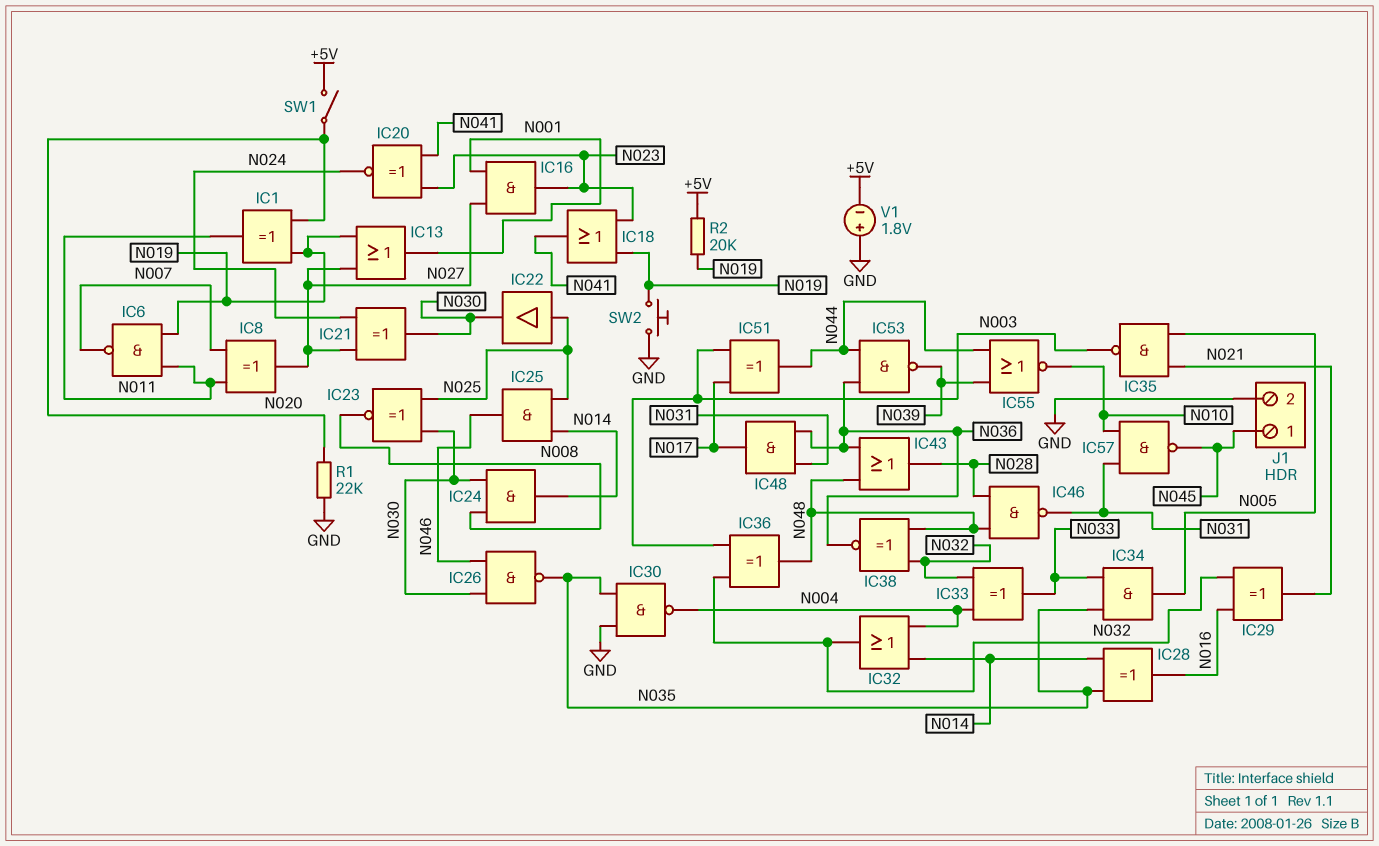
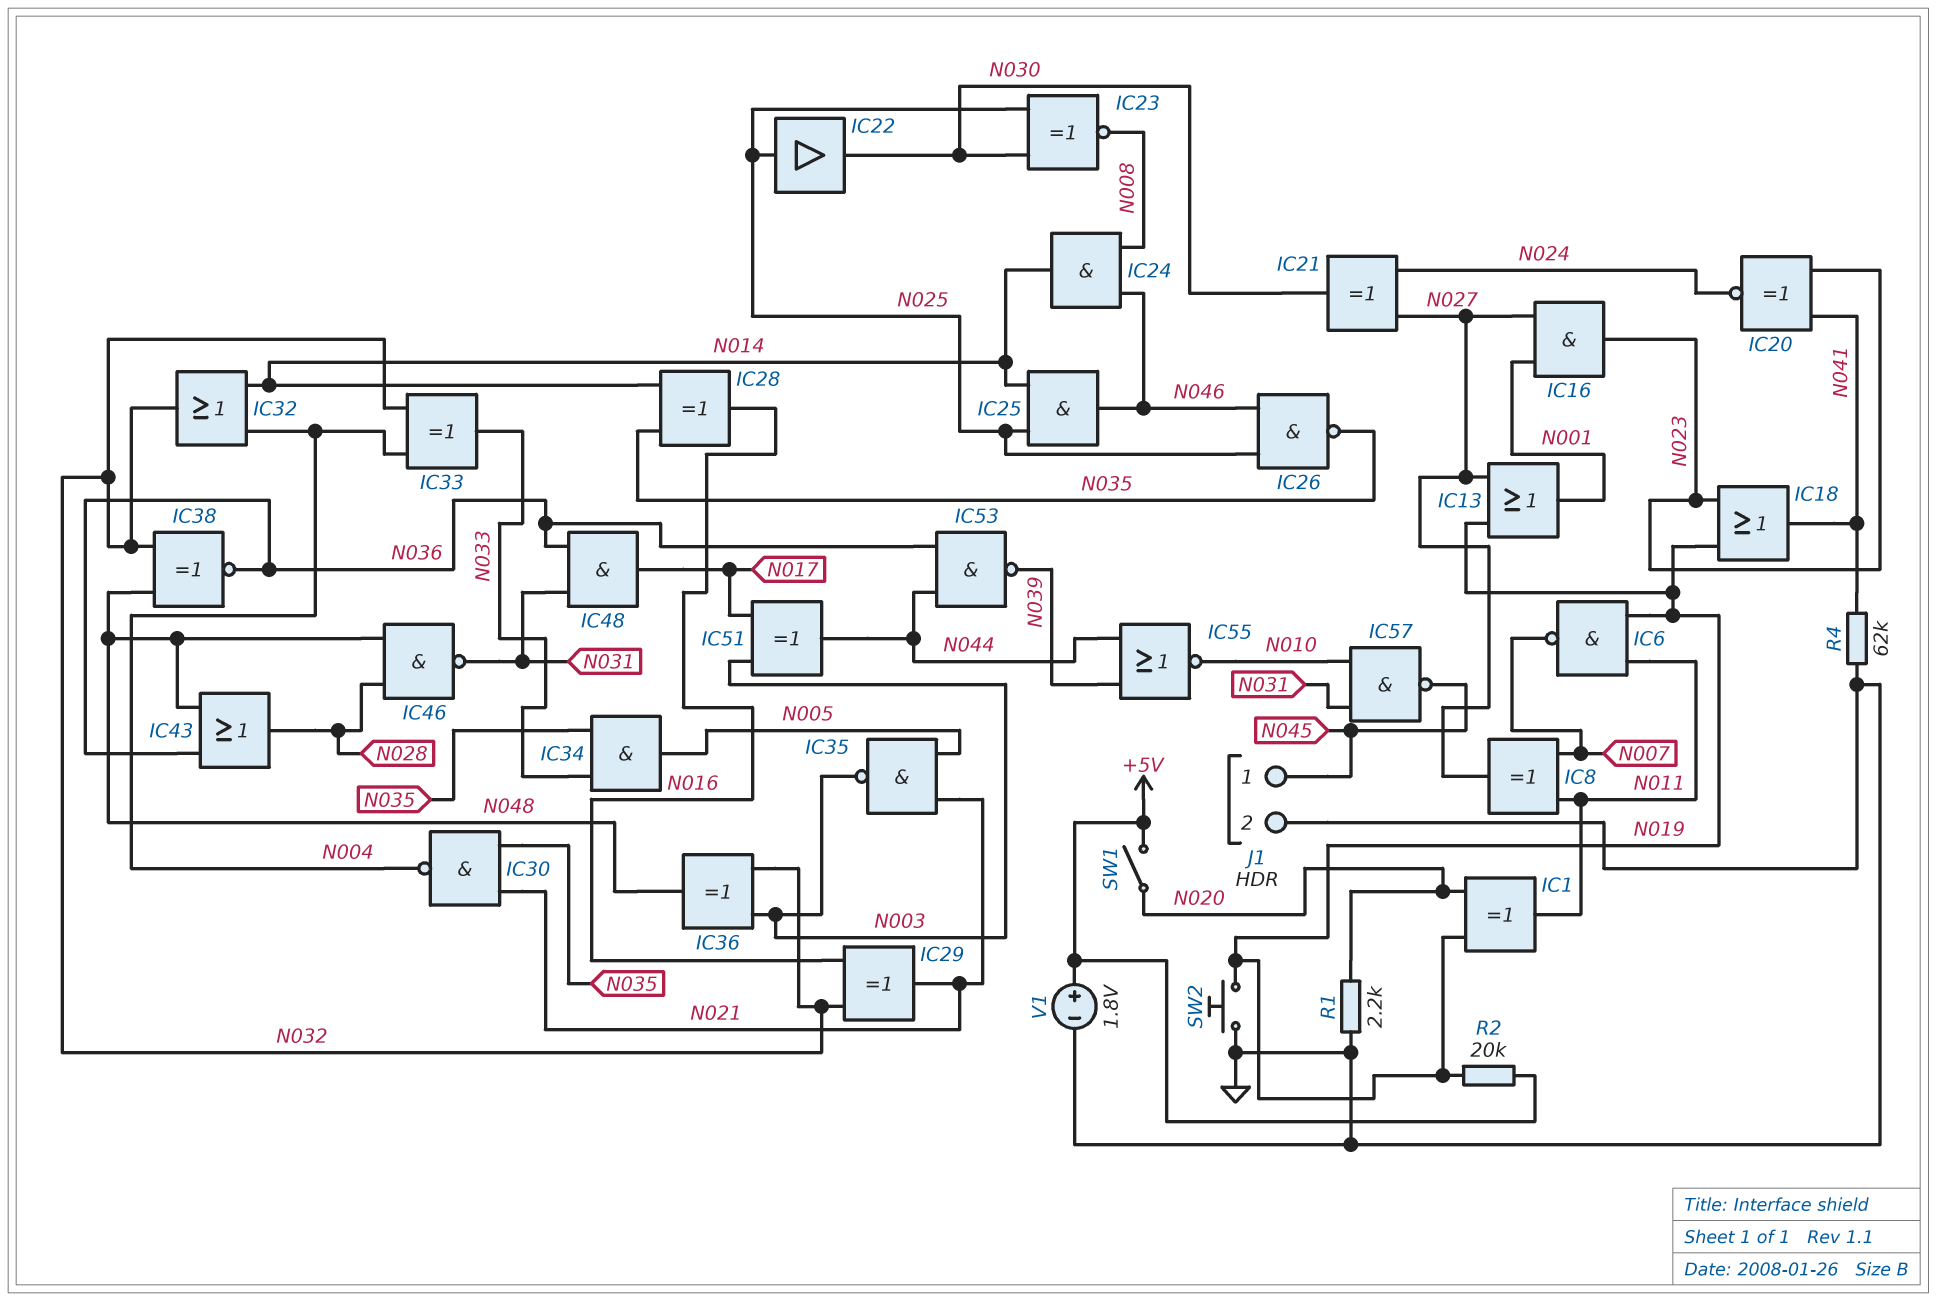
IC24: AND (in N008, in N030, out N014) -> AND (in N008, in N046, out N014)
IC26: NAND (in N030, in N046, out N035) -> NAND (in N025, in N046, out N035)
IC30: NAND (in GND, in N035, out N004) -> NAND (in N021, in N035, out N004)
R1: 22k (GND, N020) -> 2.2k (GND, N020)
R4: none -> 62k (GND, N041)
V1: 1.8V (plus GND, minus +5V) -> 1.8V (plus +5V, minus GND)

